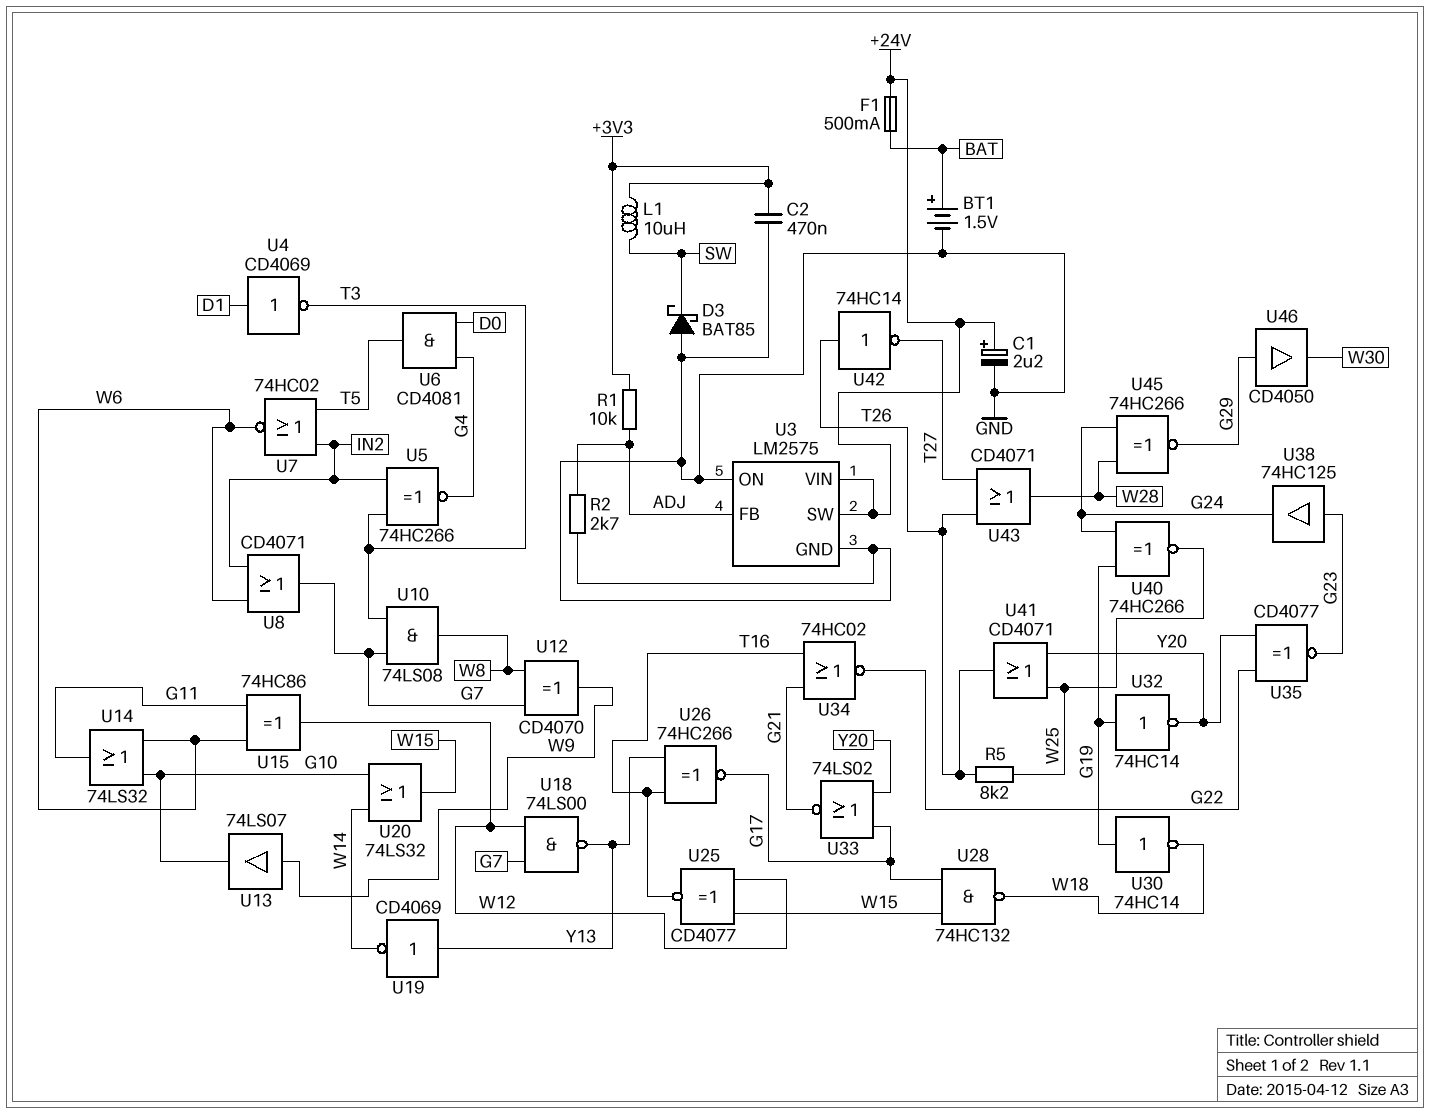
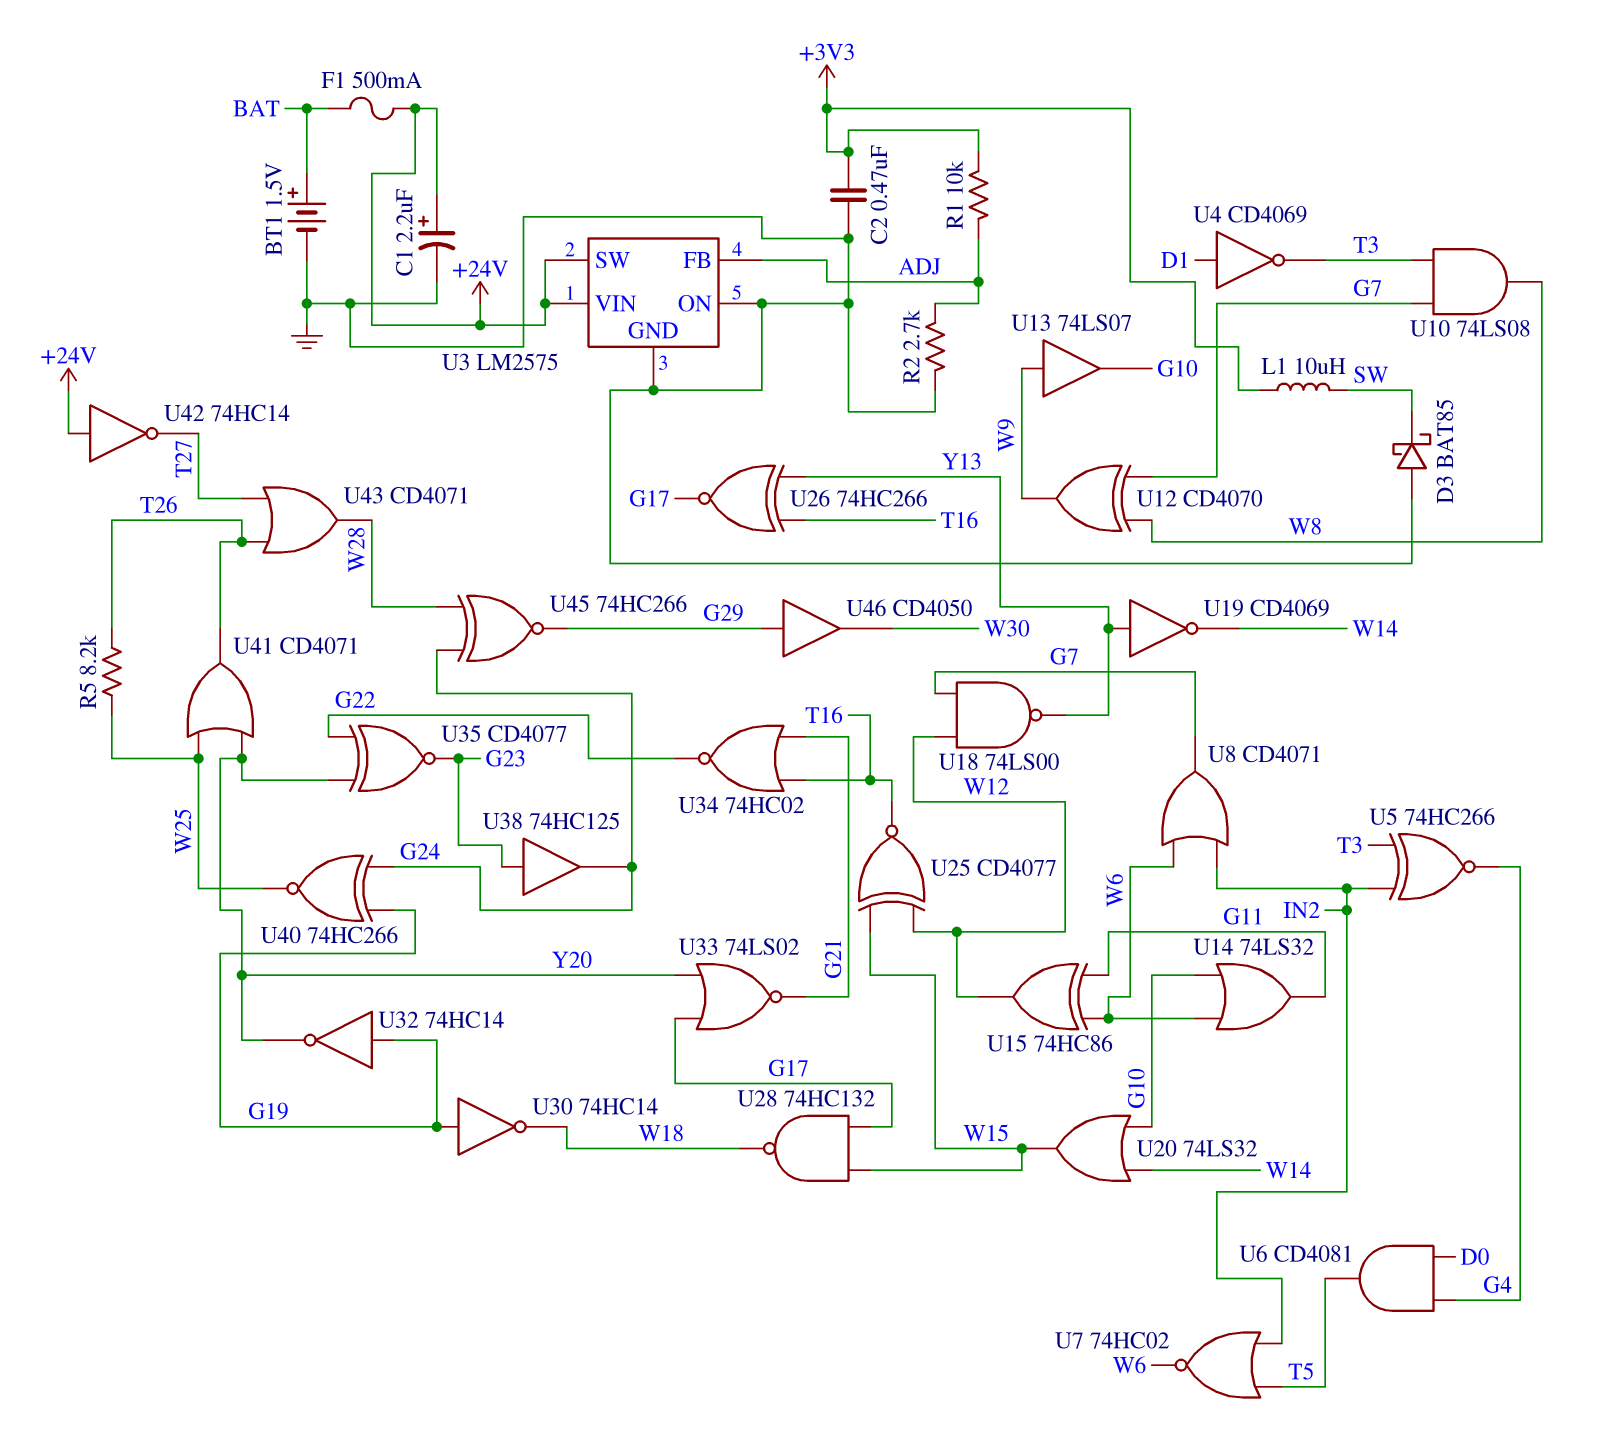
U42: NOT 74HC14 (in T26, out T27) -> NOT 74HC14 (in +24V, out T27)

